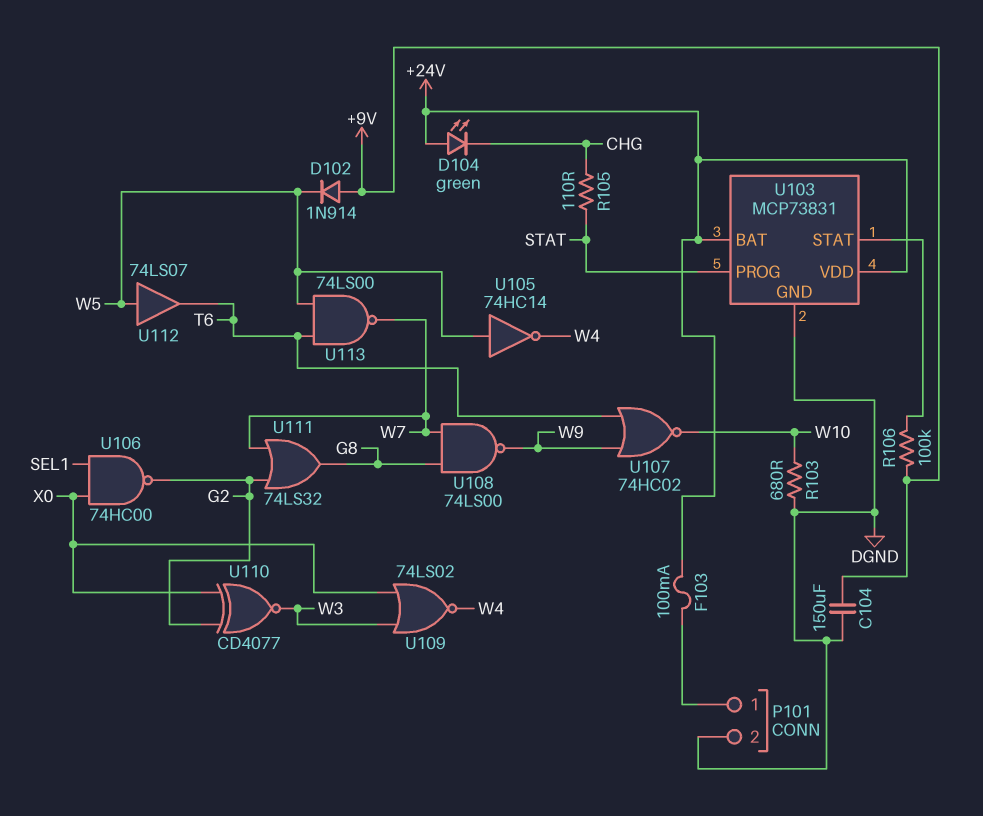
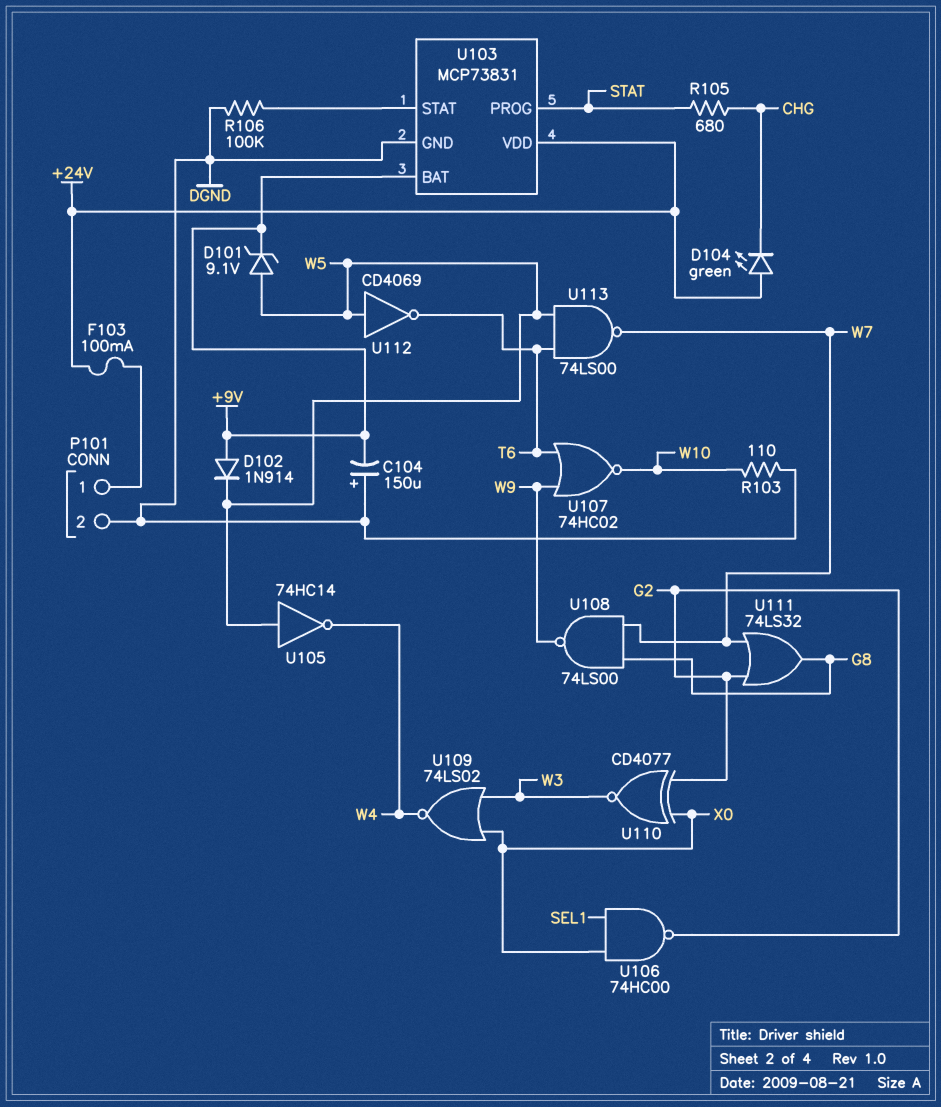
C104: 150uF (+9V, DGND) -> 150uF (plus DGND, minus +9V)
D101: none -> zener 9.1V (A W5, K +9V)
R103: 680 (DGND, W10) -> 110 (DGND, W10)
R105: 110 (CHG, STAT) -> 680 (CHG, STAT)
R106: 100k (+9V, U103/STAT) -> 100k (DGND, U103/STAT)
U103 pin BAT: +24V -> +9V
U112: buffer 74LS07 (in W5, out T6) -> NOT CD4069 (in W5, out T6)

